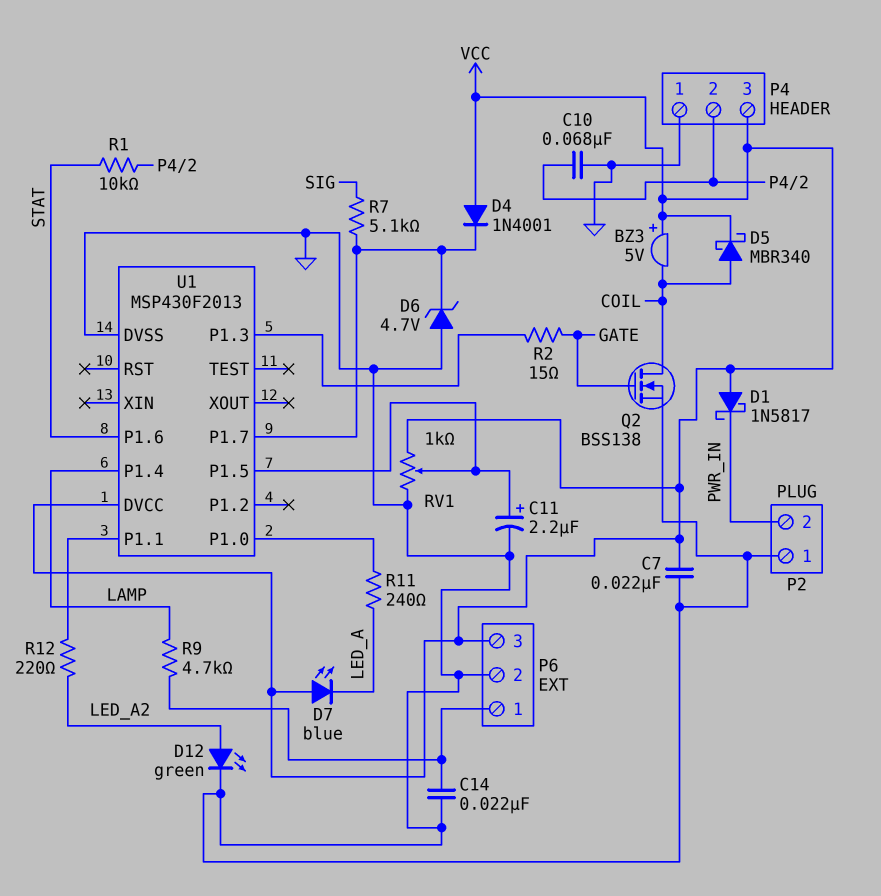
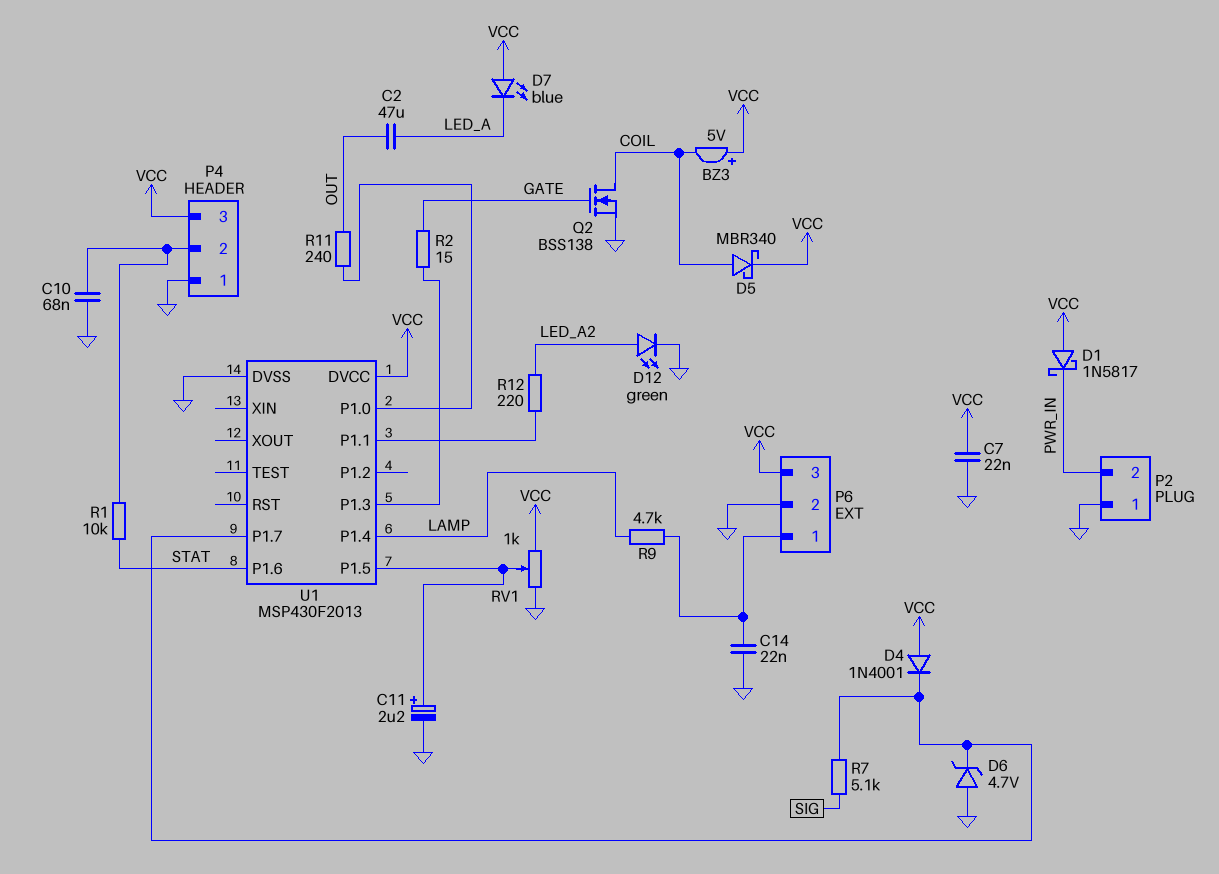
C2: none -> 47uF (LED_A, OUT)
R11: 240 (LED_A, U1/P1.0) -> 240 (OUT, U1/P1.0)

